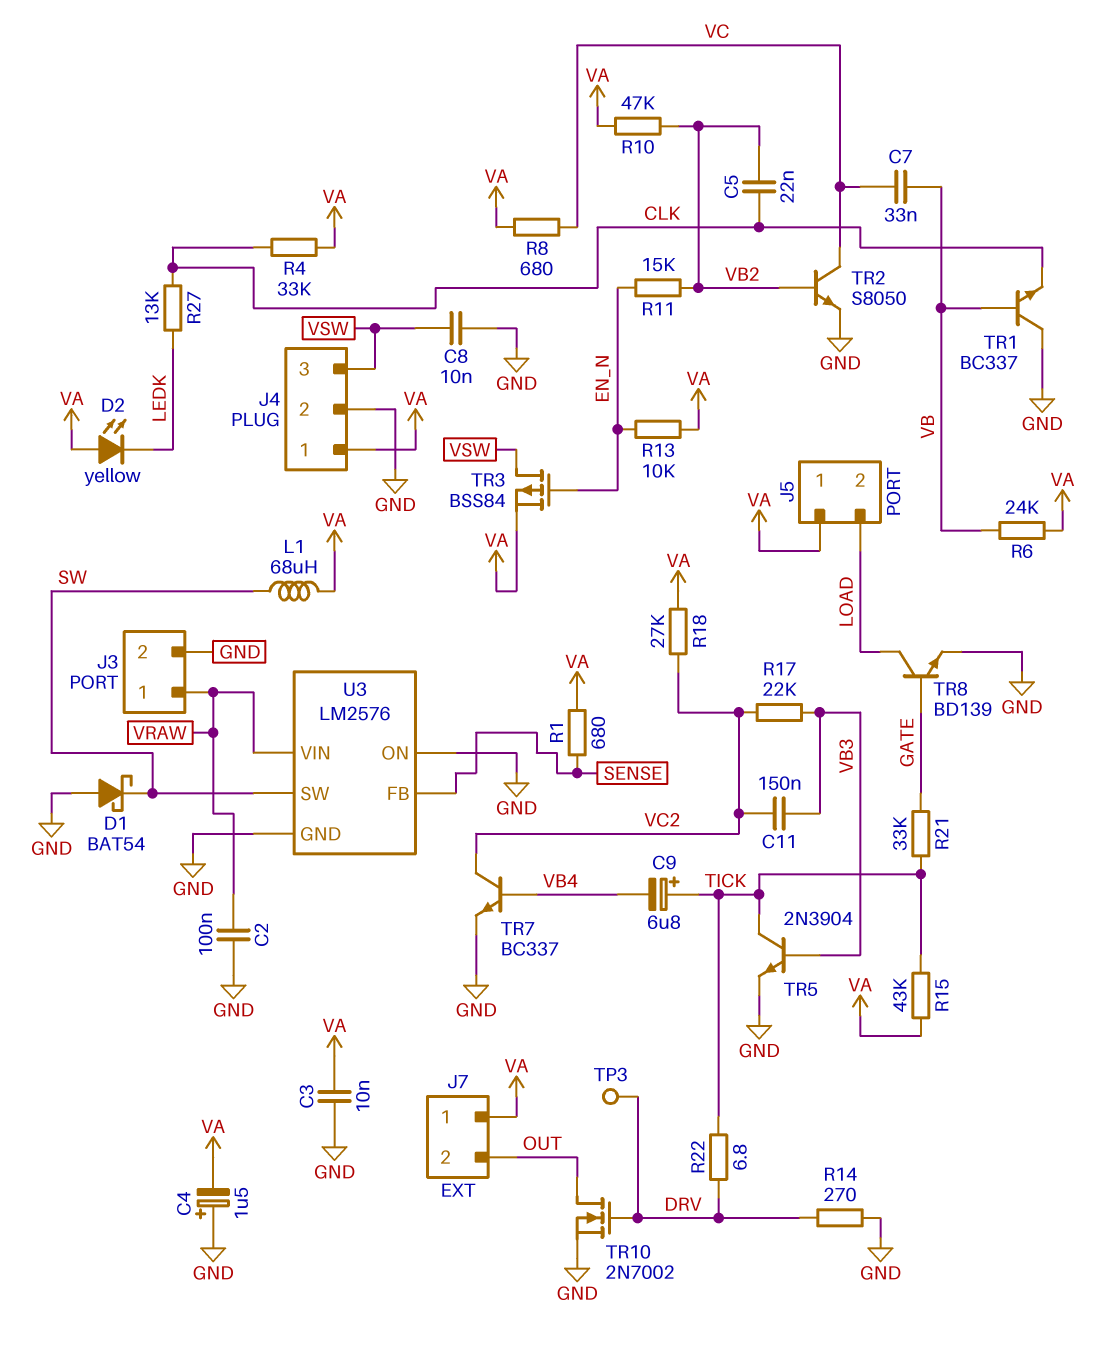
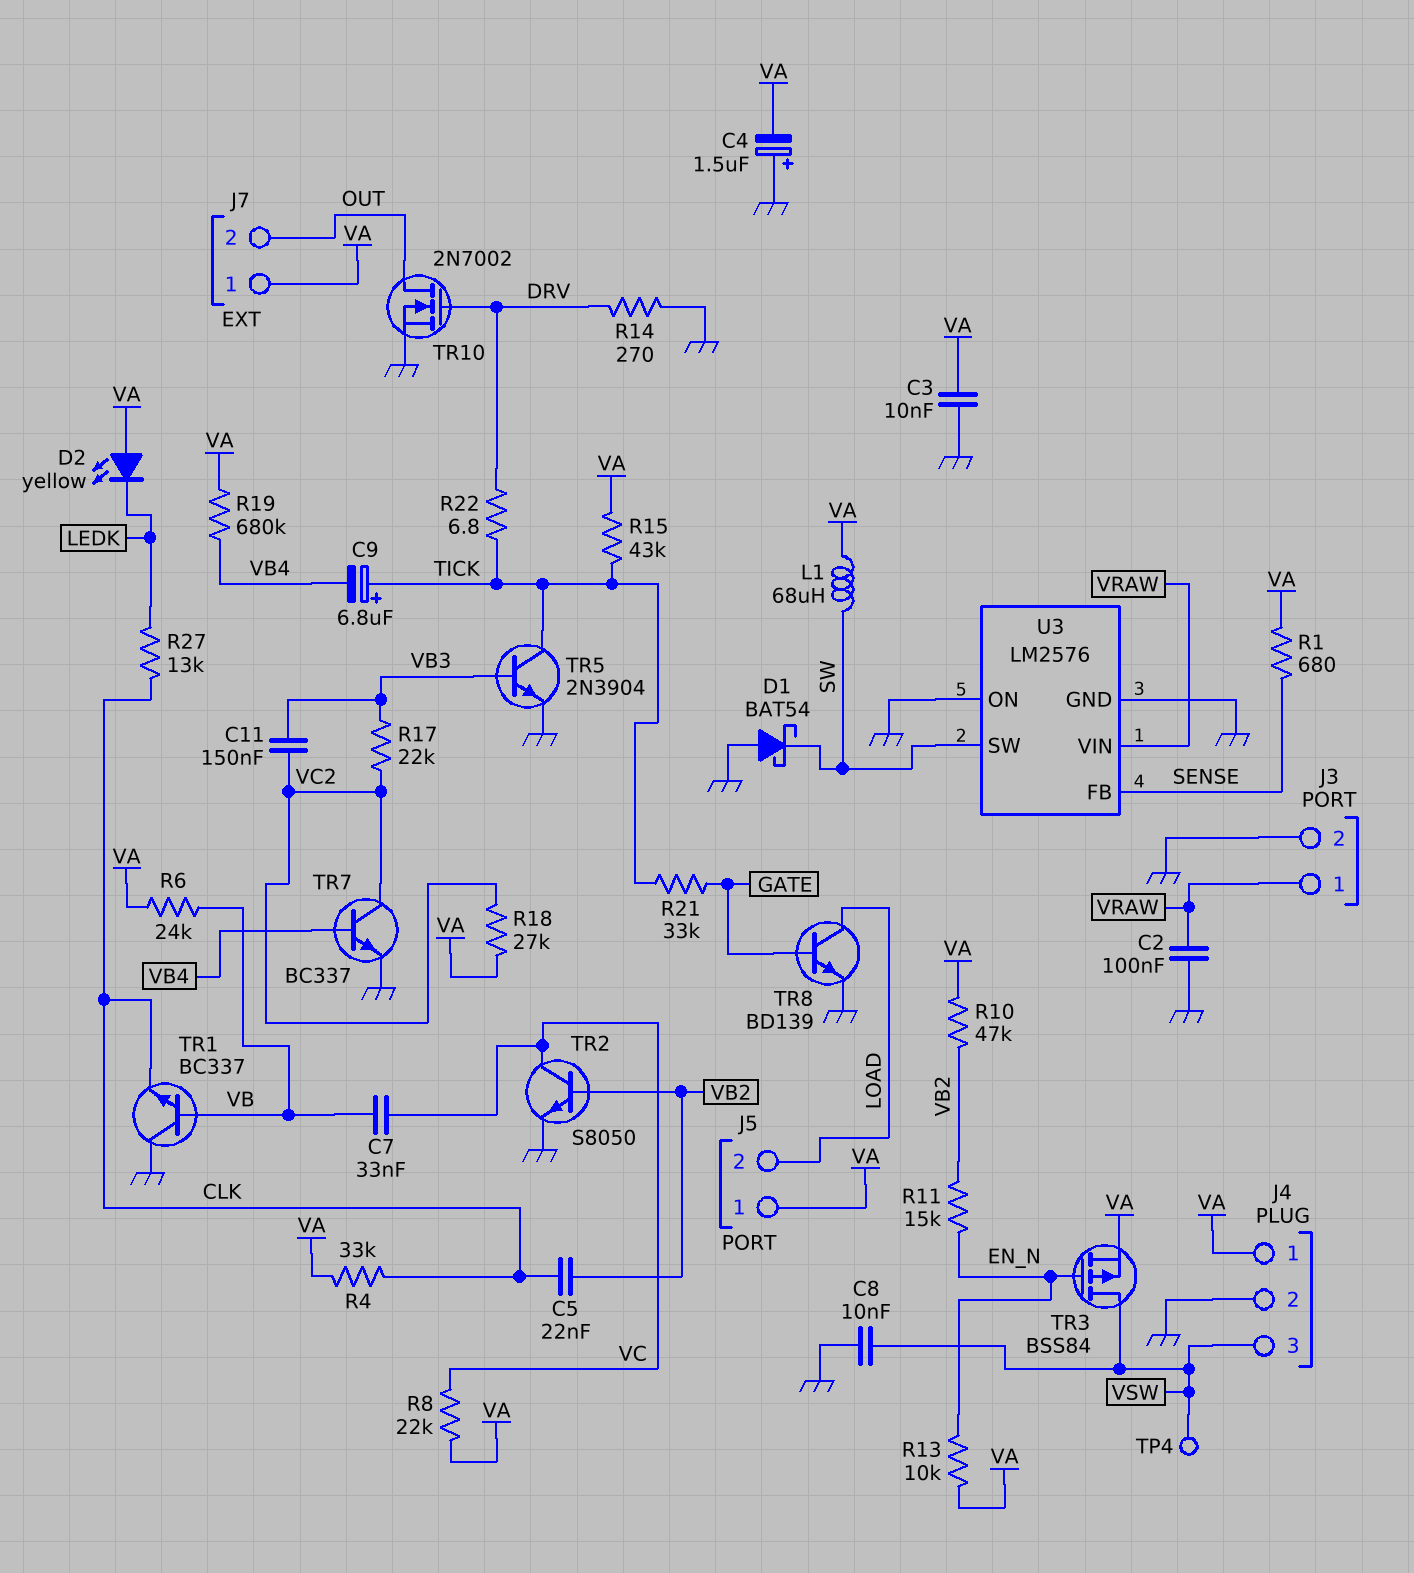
R8: 680 (VA, VC) -> 22k (VA, VC)
R19: none -> 680k (VA, VB4)
TP3: test point (DRV) -> none
TP4: none -> test point (VSW)

